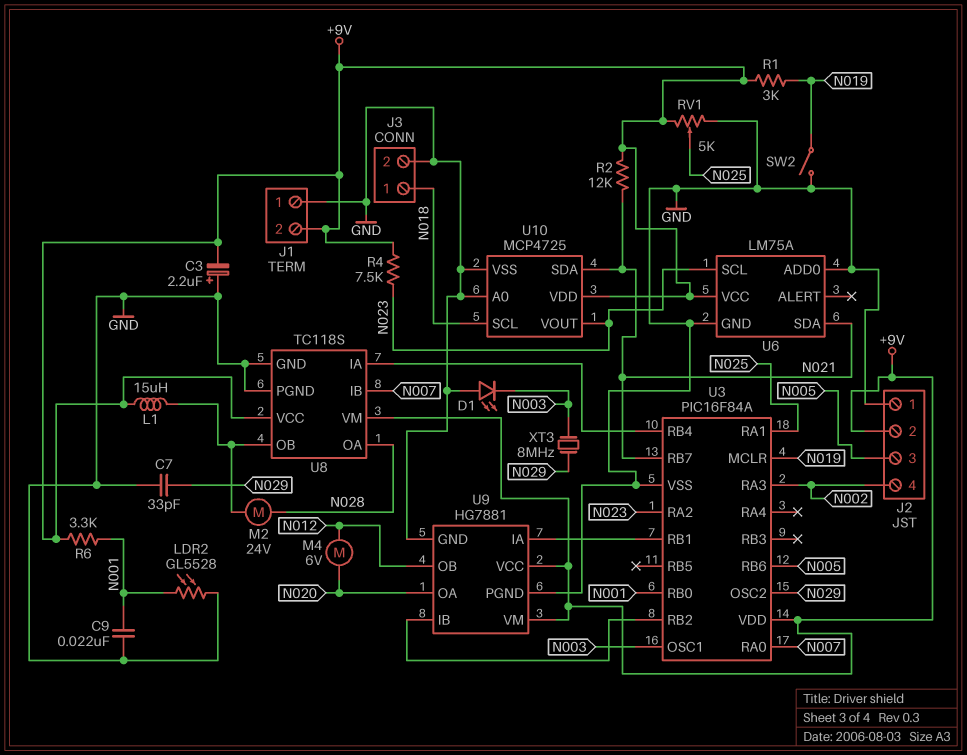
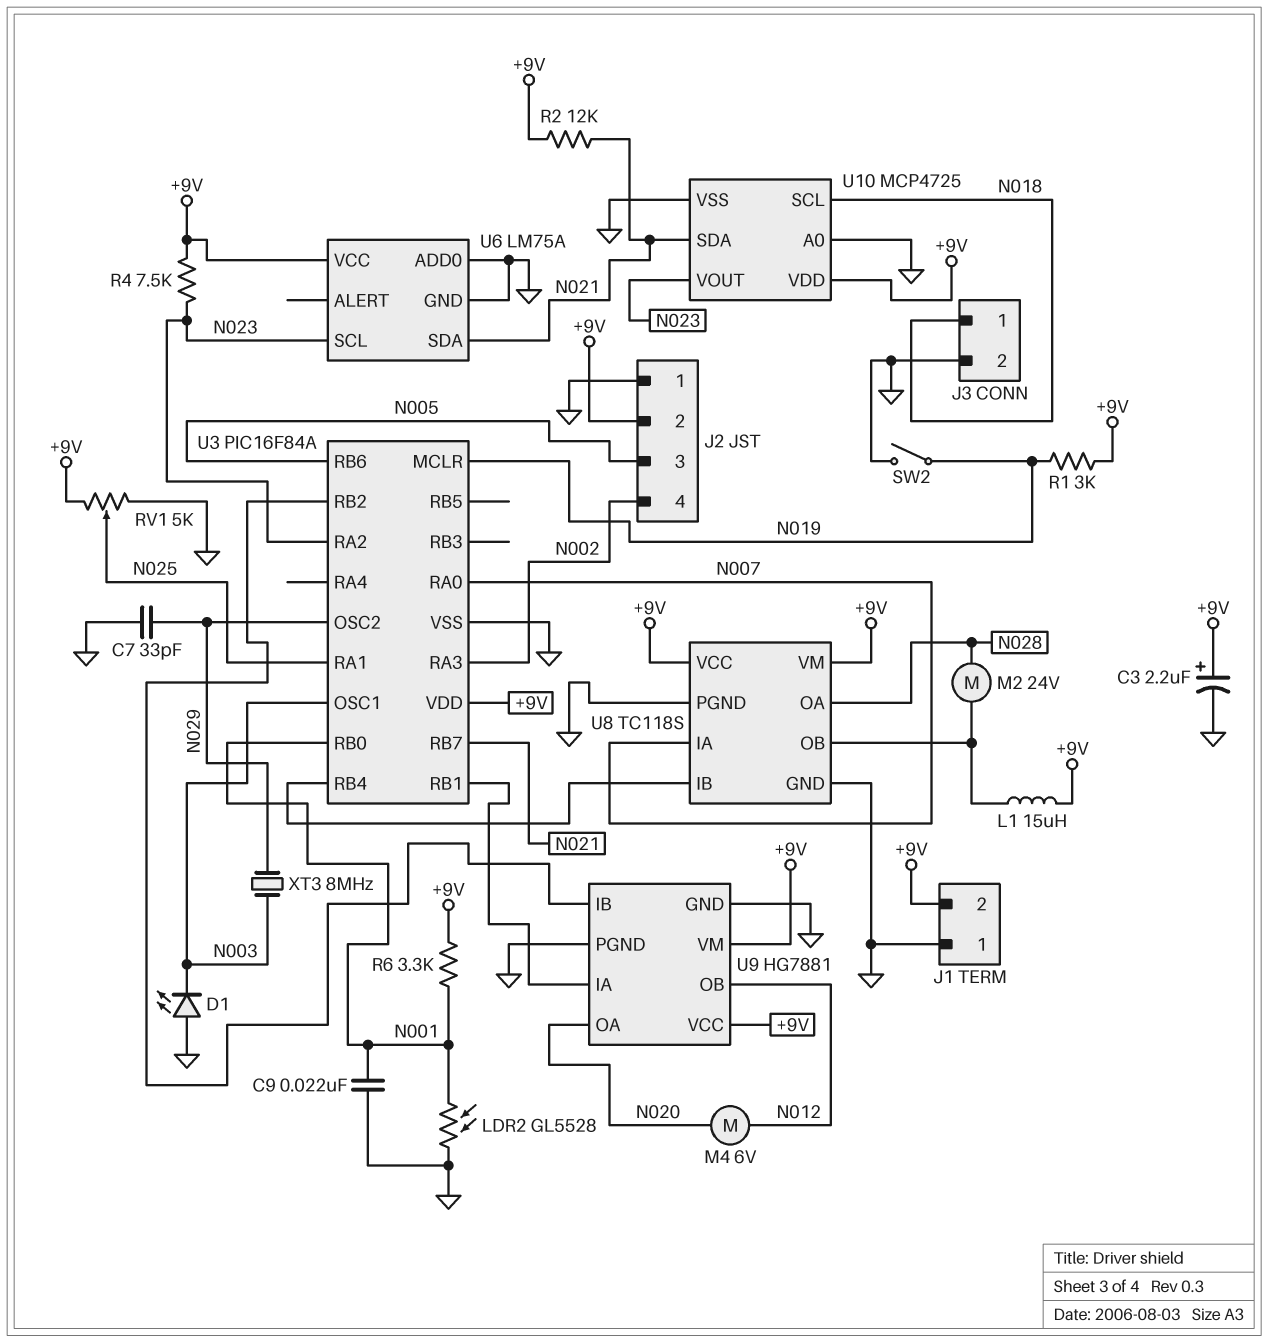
C3: 2.2uF (plus GND, minus +9V) -> 2.2uF (plus +9V, minus GND)
U8 pin IA: U3/RB4 -> N007
U8 pin IB: N007 -> U3/RB4

